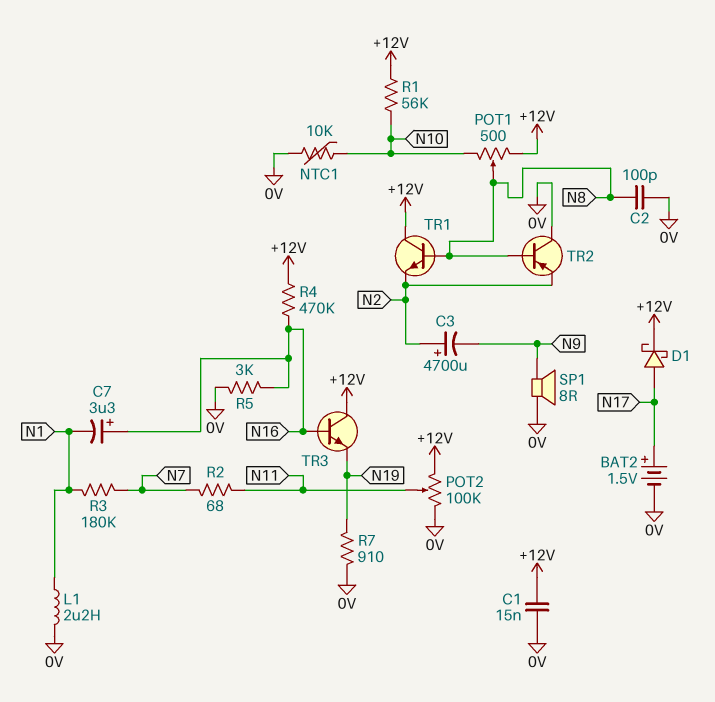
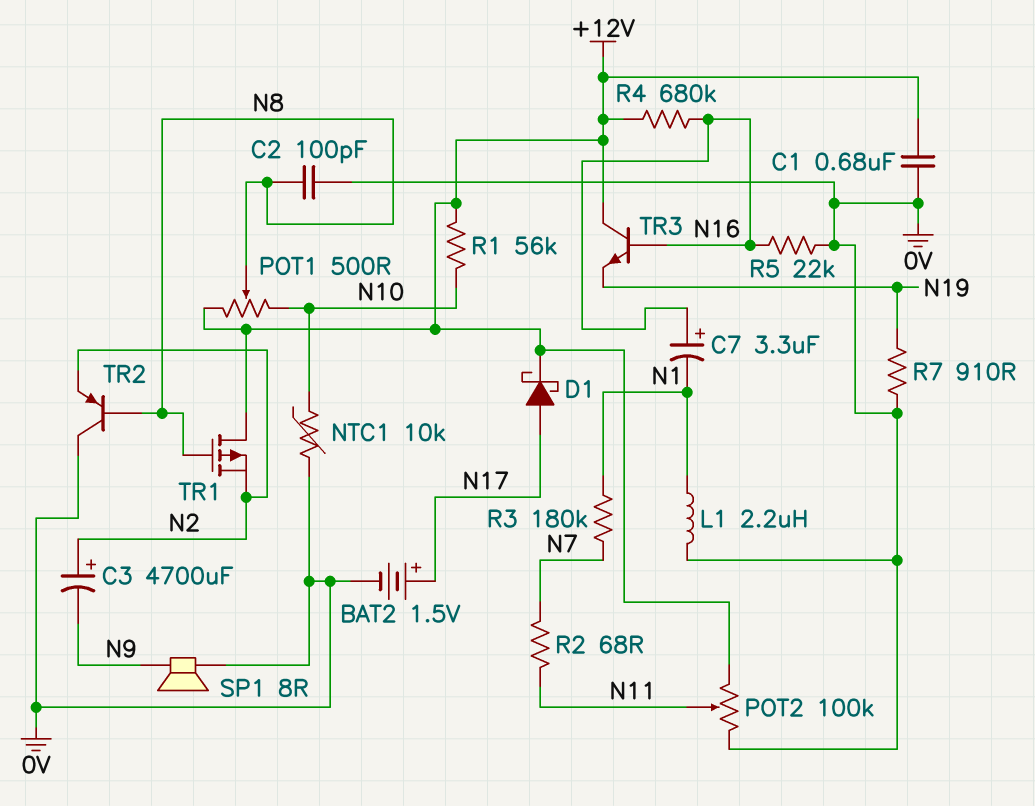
C1: 15nF (+12V, 0V) -> 680nF (+12V, 0V)
R4: 470k (+12V, N16) -> 680k (+12V, N16)
R5: 3k (0V, N16) -> 22k (0V, N16)
TR1: NPN (B N8, C +12V, E N2) -> PMOS (G N8, D +12V, S N2)

